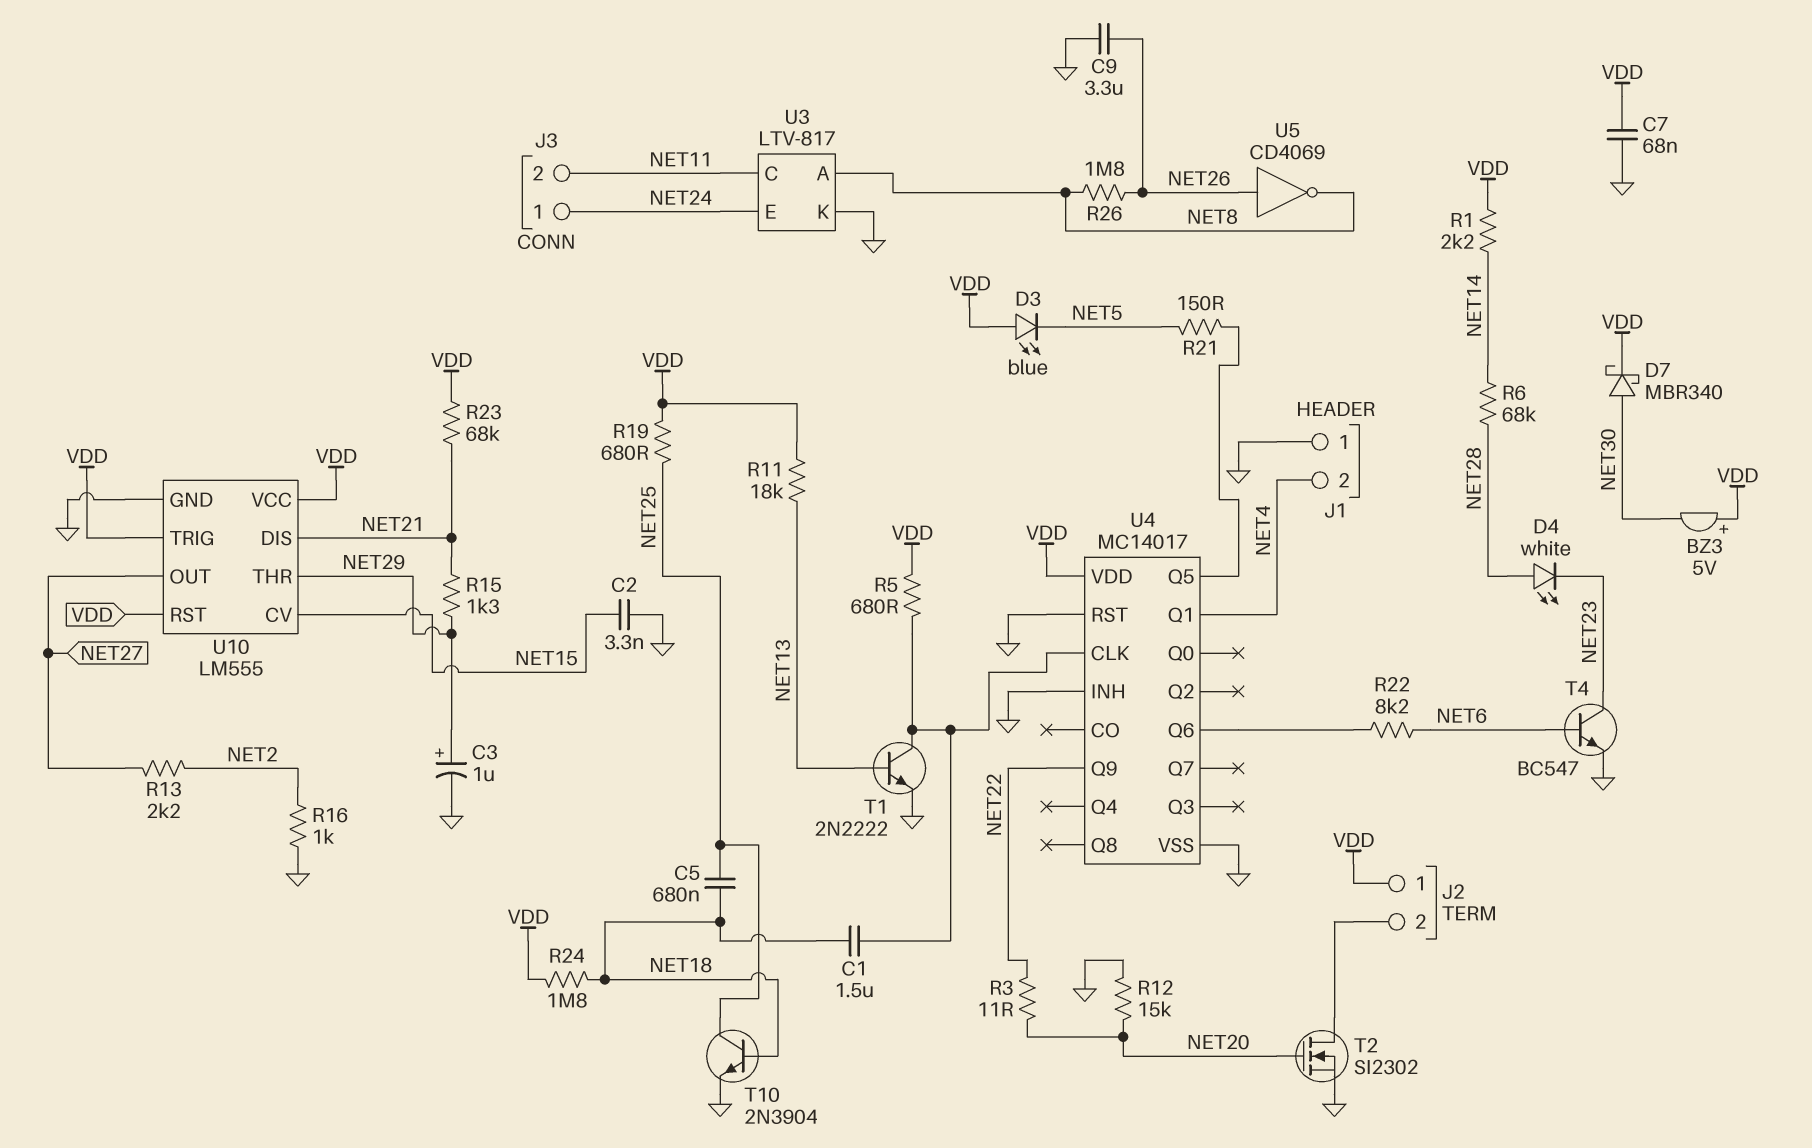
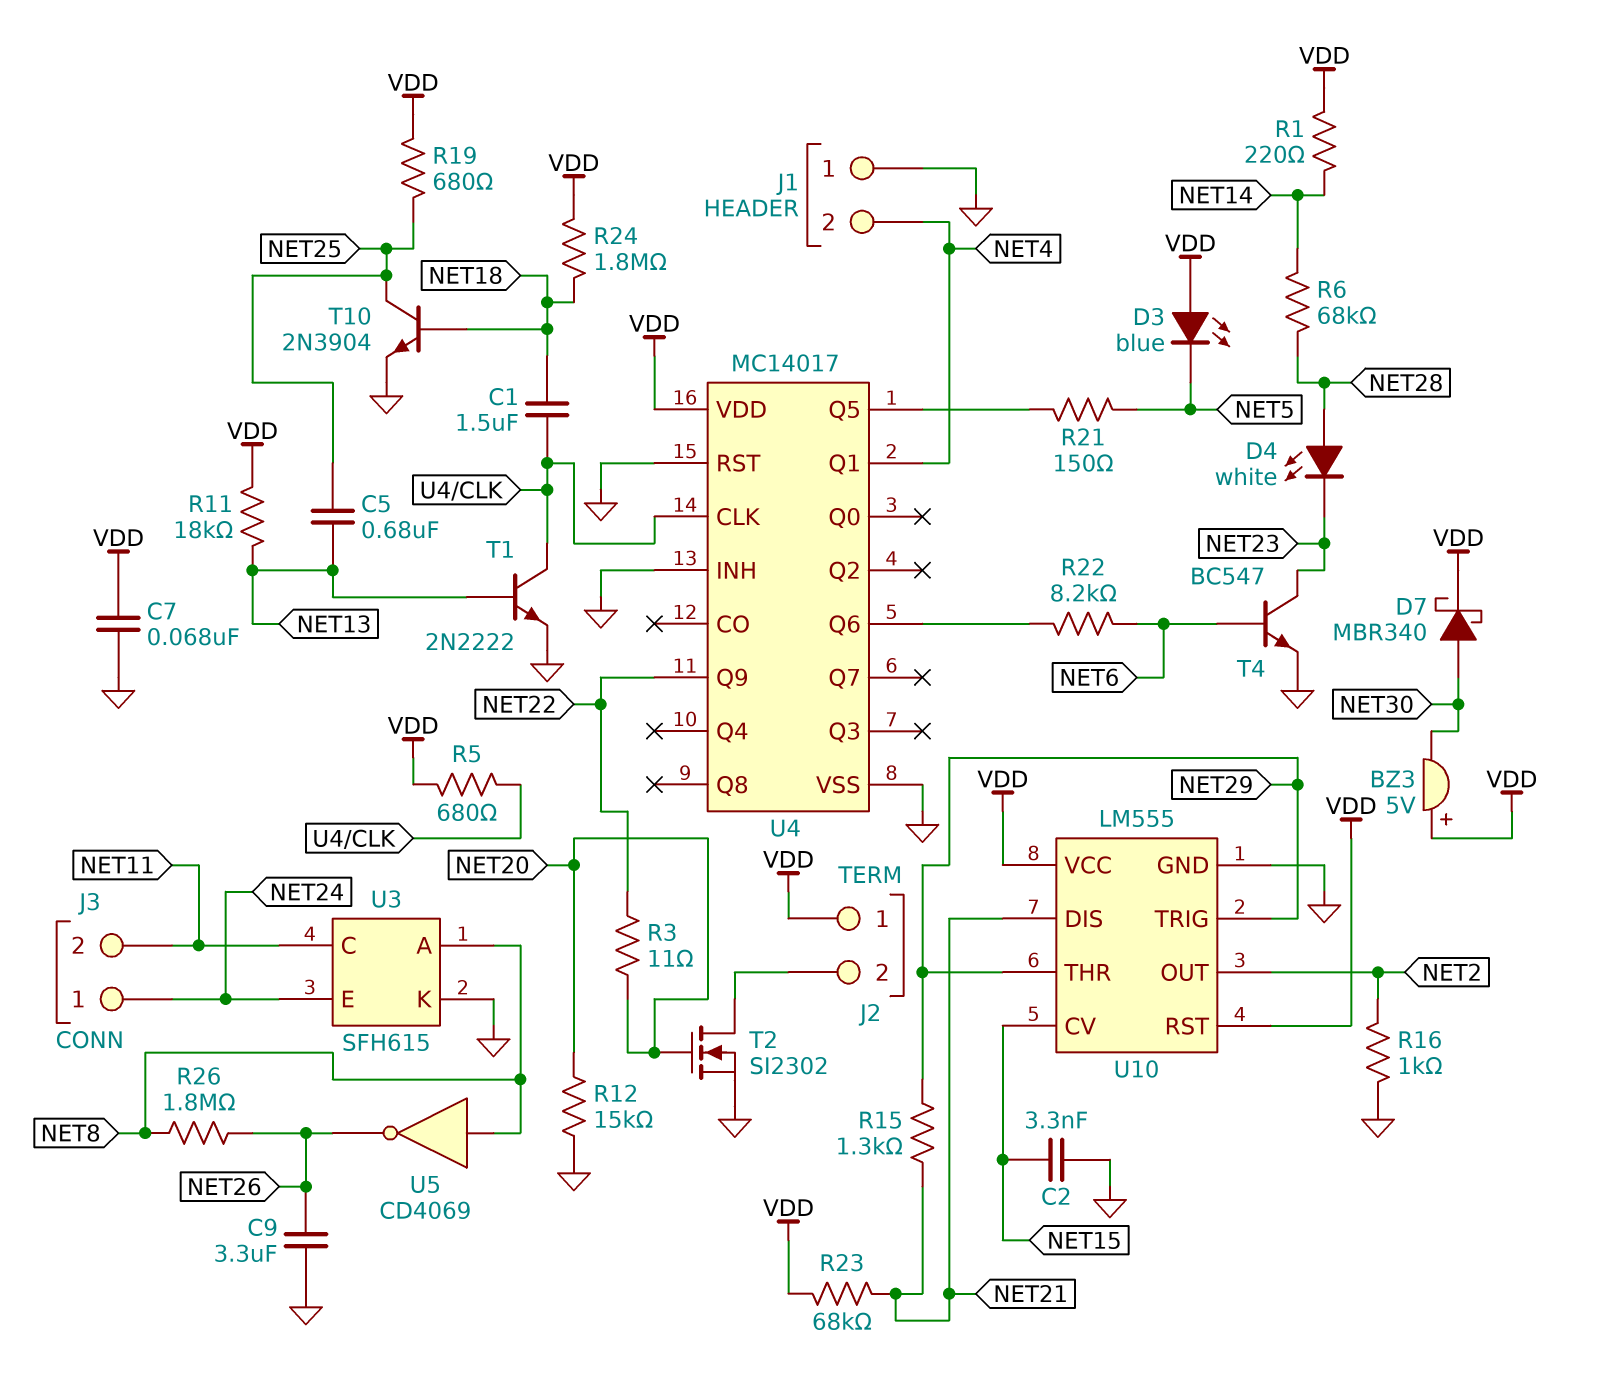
C3: 1uF (plus NET29, minus GND) -> none
C5: 680nF (NET18, NET25) -> 680nF (NET13, NET25)
R1: 2.2k (NET14, VDD) -> 220 (NET14, VDD)
R13: 2.2k (NET2, NET27) -> none
U3: LTV-817 -> SFH615
U5: NOT CD4069 (in NET26, out NET8) -> NOT CD4069 (in NET8, out NET26)
U10 pin OUT: NET27 -> NET2
U10 pin TRIG: VDD -> NET29

